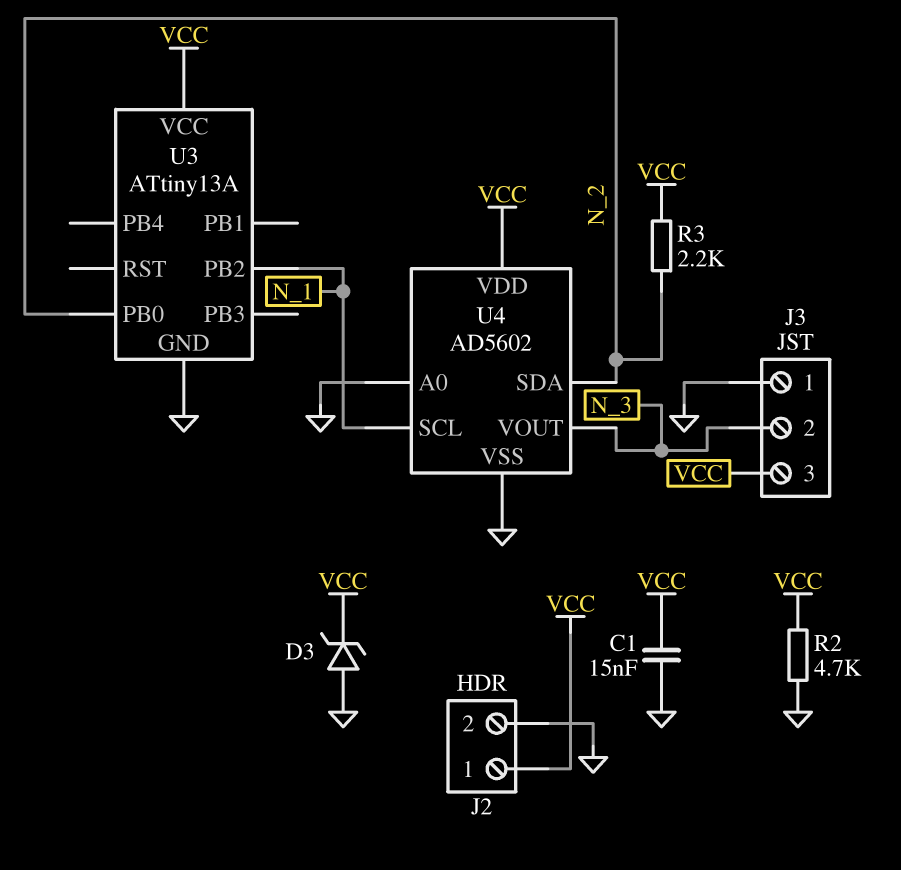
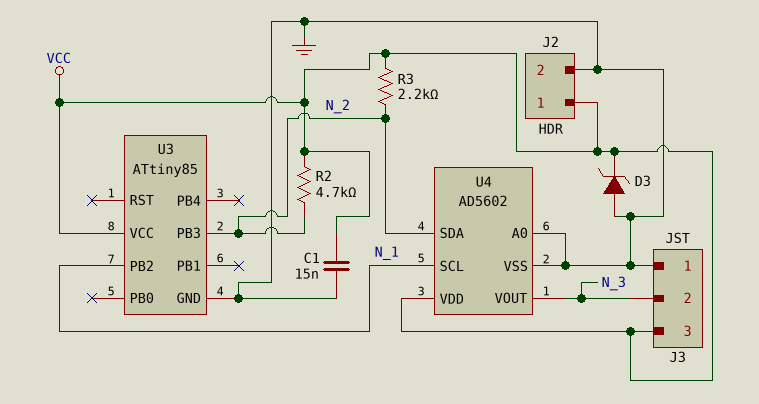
R2: 4.7k (GND, VCC) -> 4.7k (N_2, VCC)
U3: ATtiny13A -> ATtiny85
U3 pin PB0: N_2 -> none
U3 pin PB3: none -> N_2

